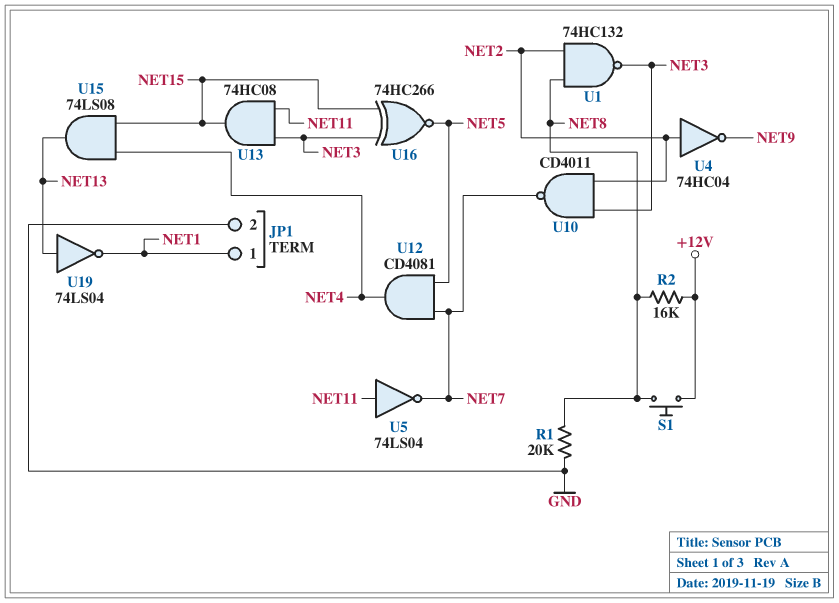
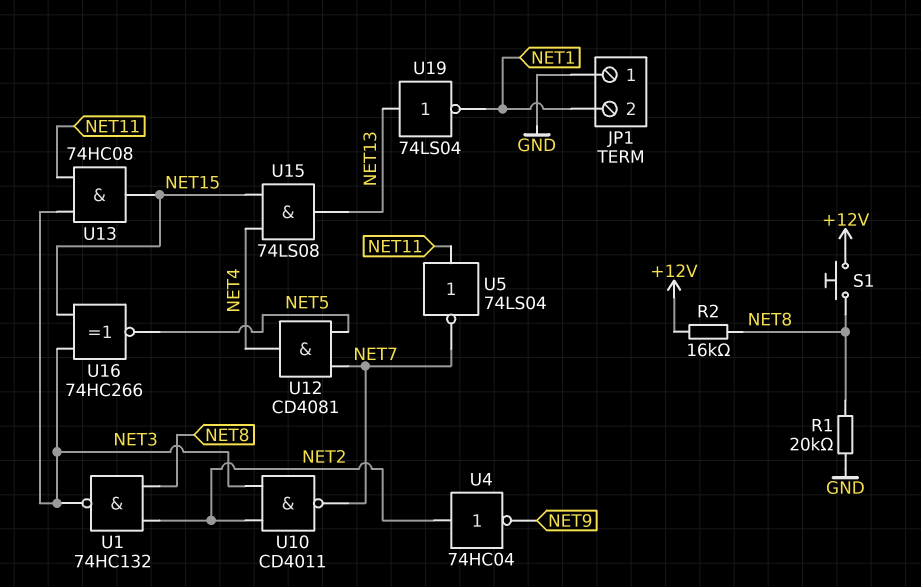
JP1 pin 1: NET1 -> GND
JP1 pin 2: GND -> NET1

